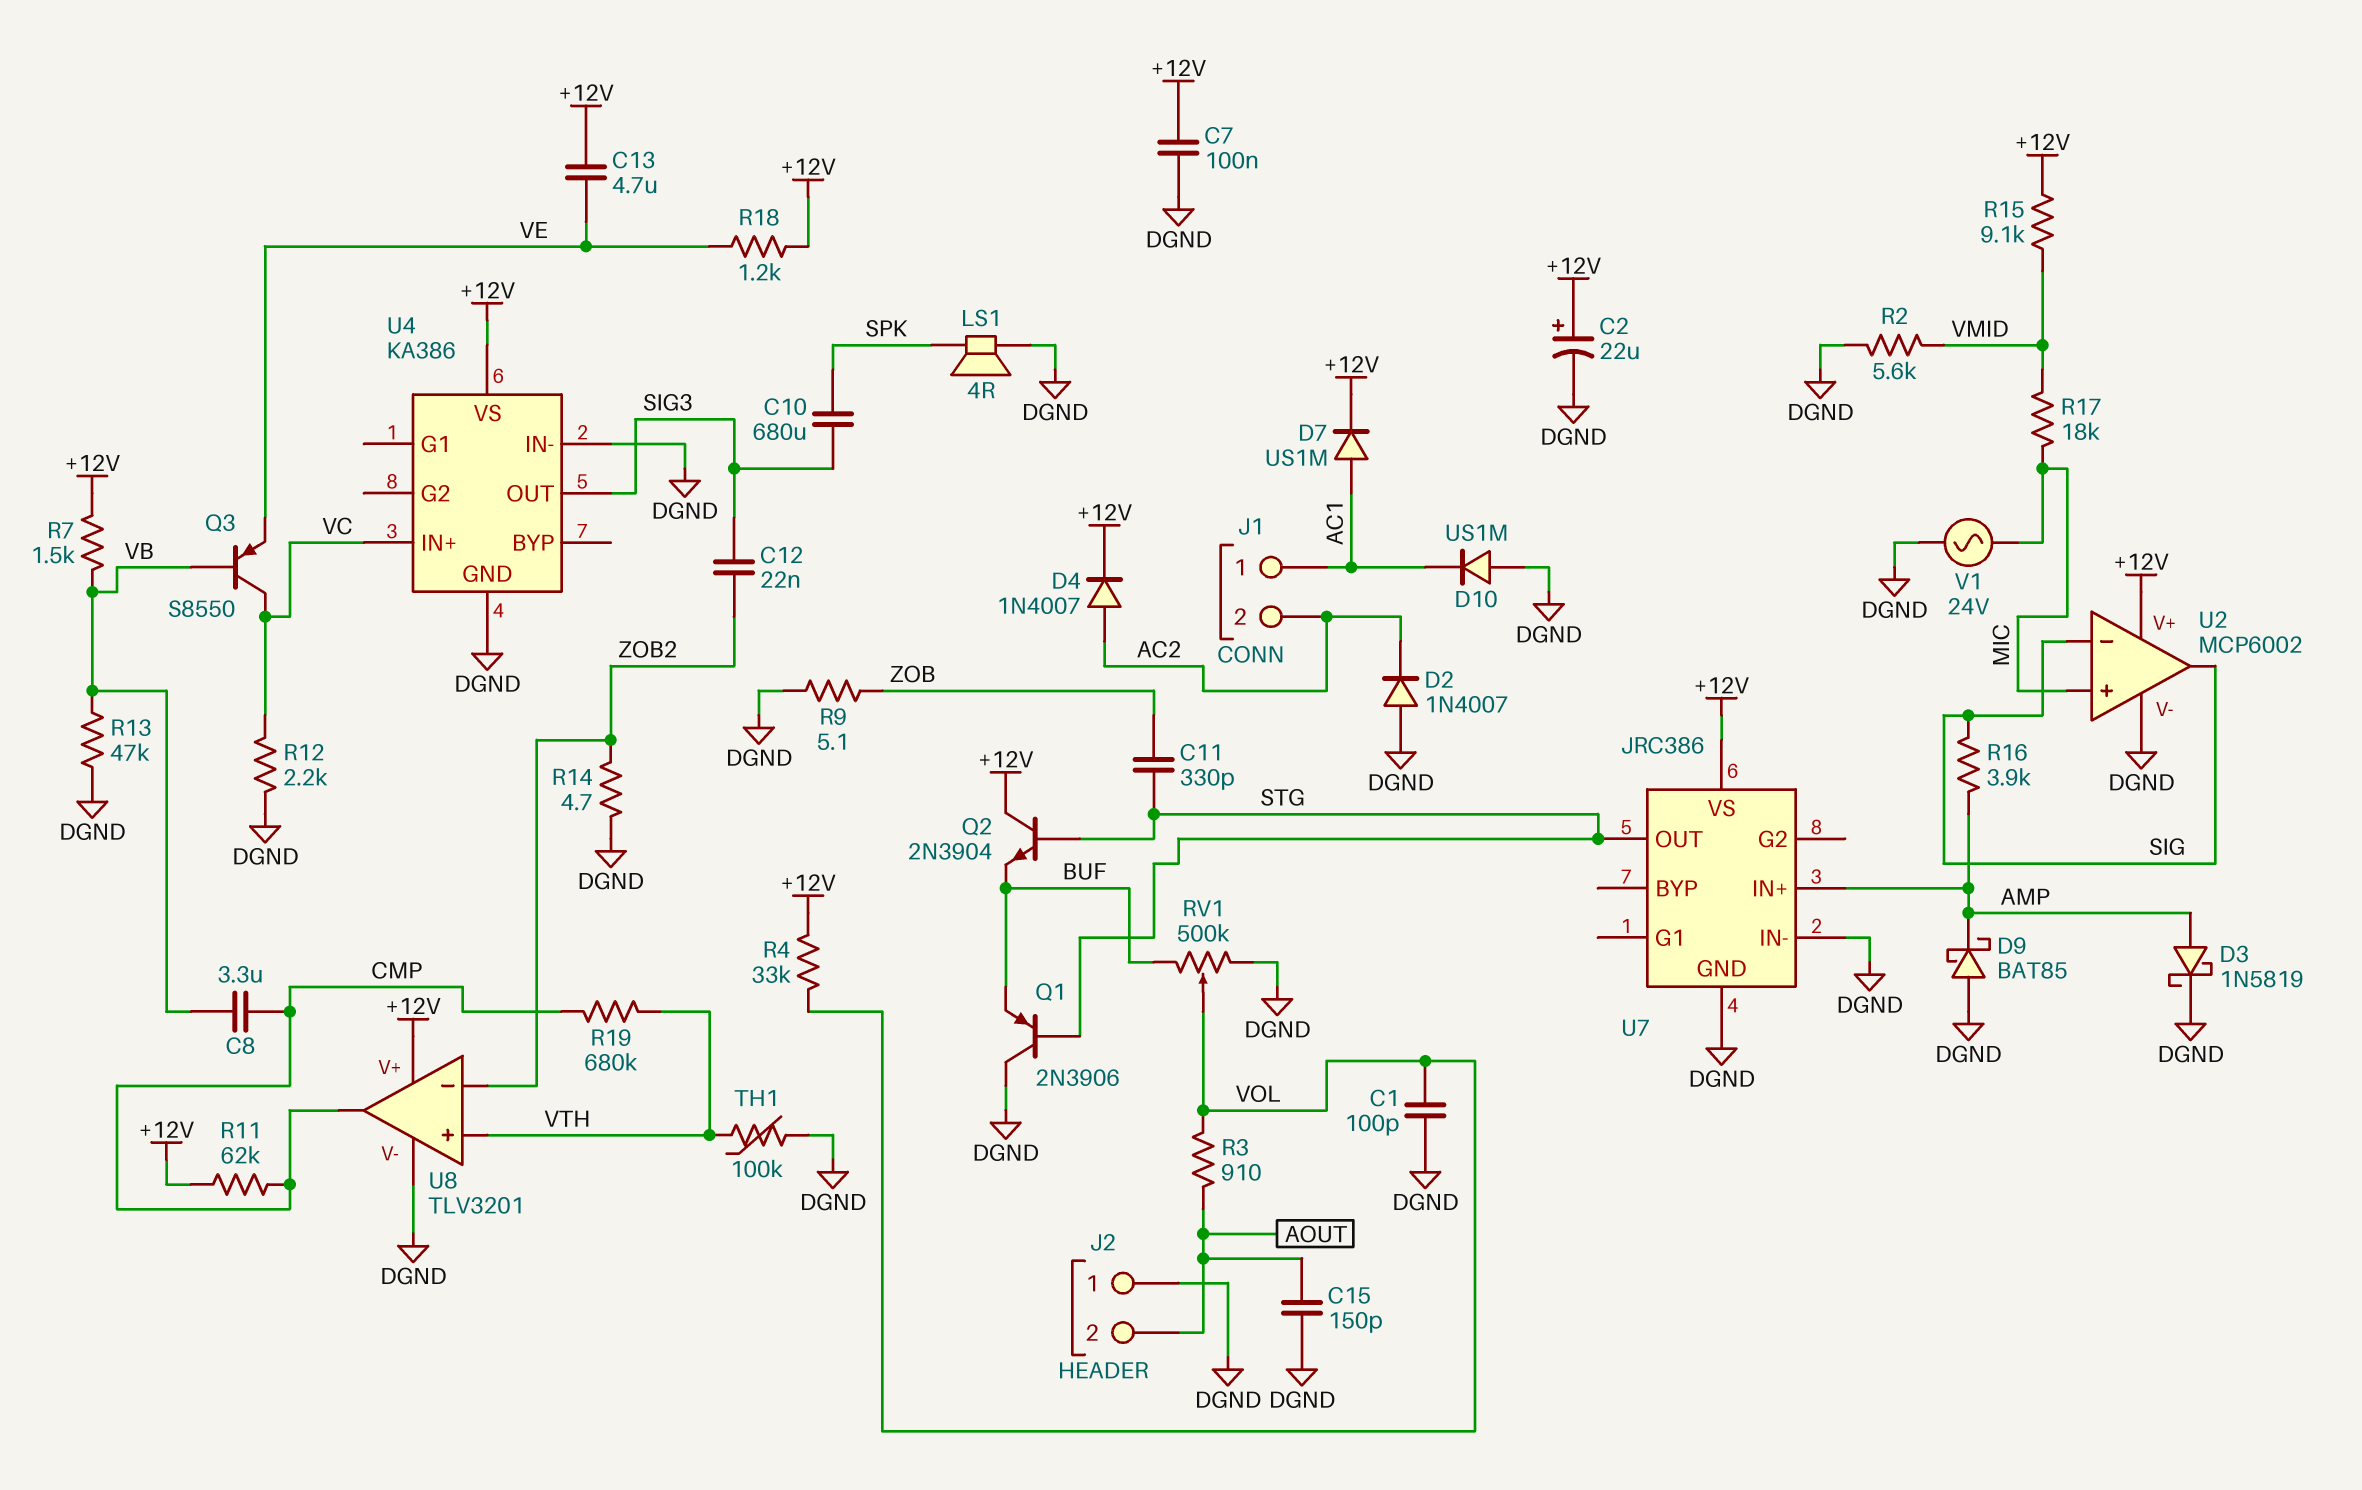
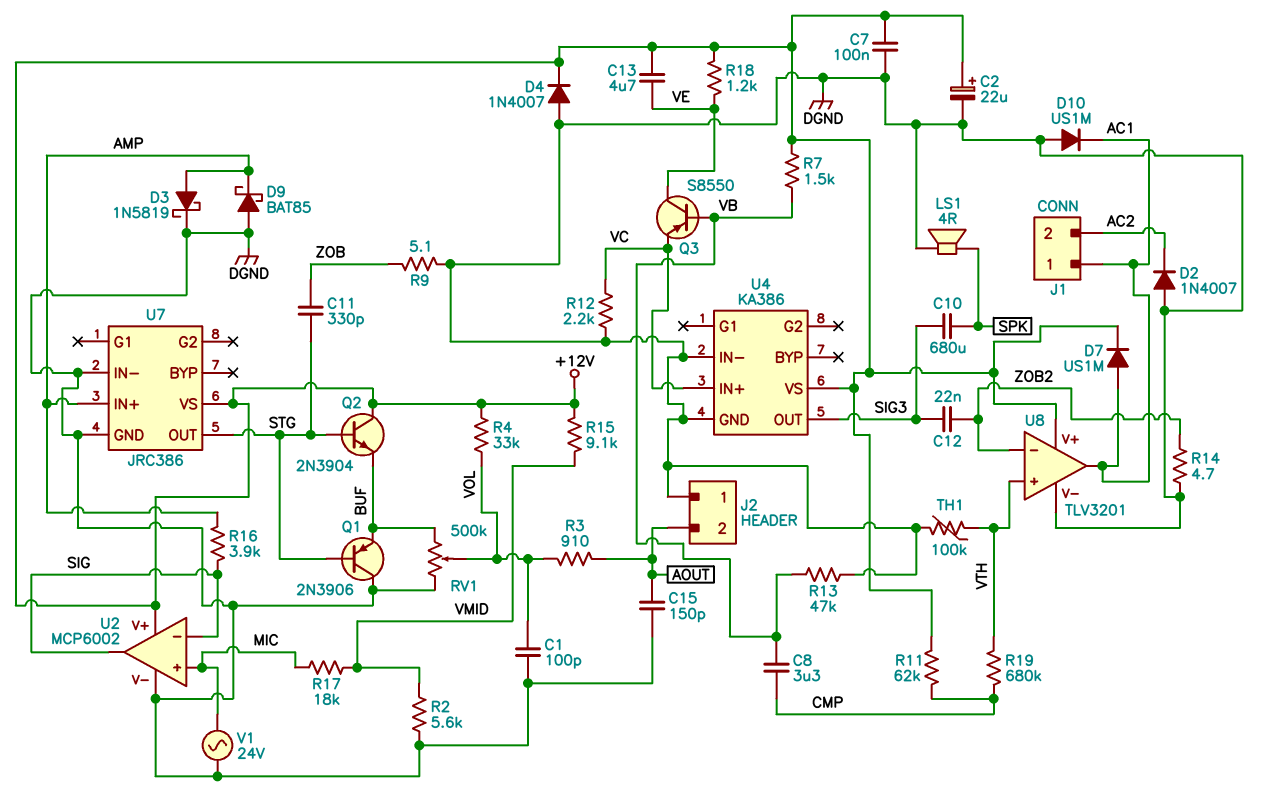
D4: diode 1N4007 (A AC2, K +12V) -> diode 1N4007 (A DGND, K +12V)
Q3: PNP S8550 (B VB, C VC, E VE) -> PNP S8550 (B VB, C VE, E VC)
U8 pin out: CMP -> AC1

